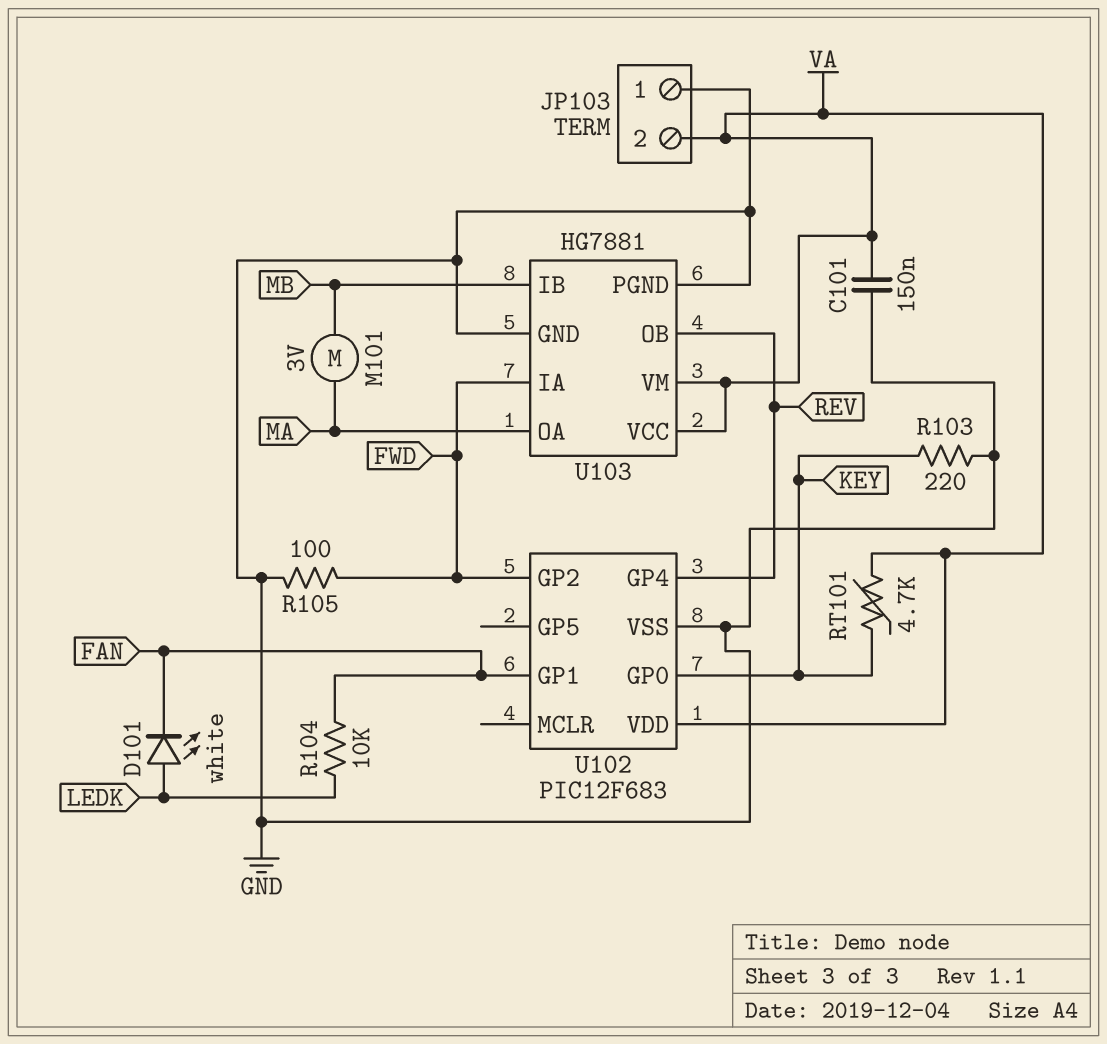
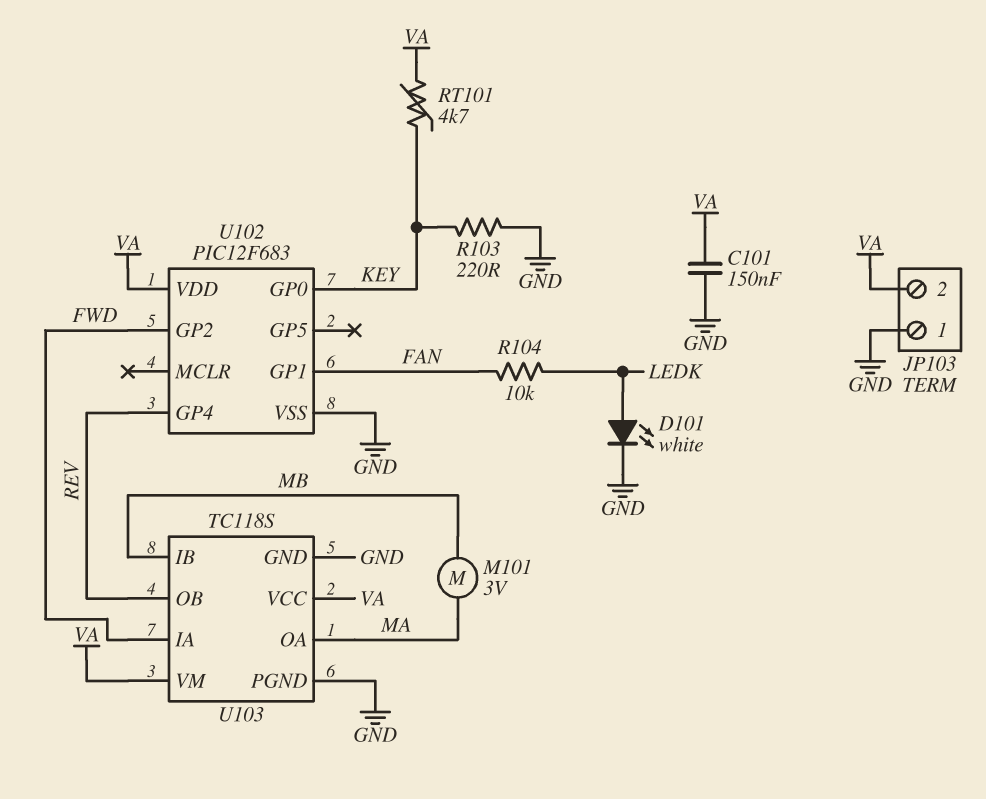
D101: LED white (A LEDK, K FAN) -> LED white (A LEDK, K GND)
R105: 100 (FWD, GND) -> none
U103: HG7881 -> TC118S

